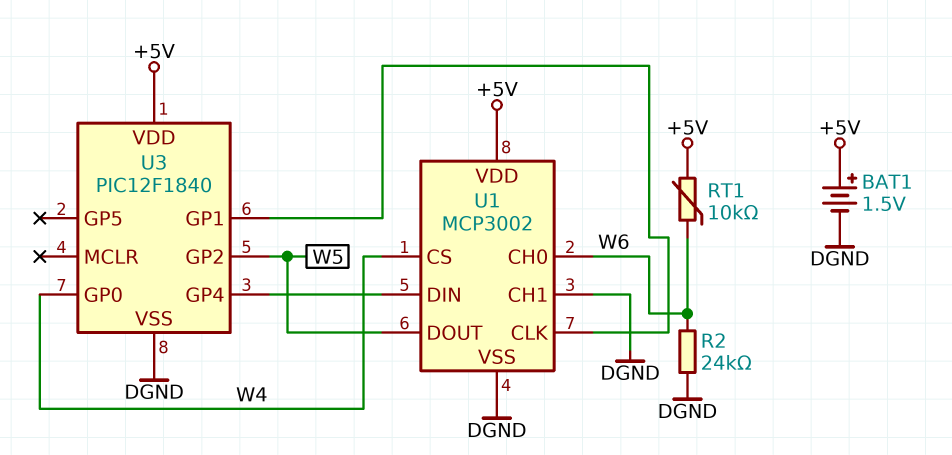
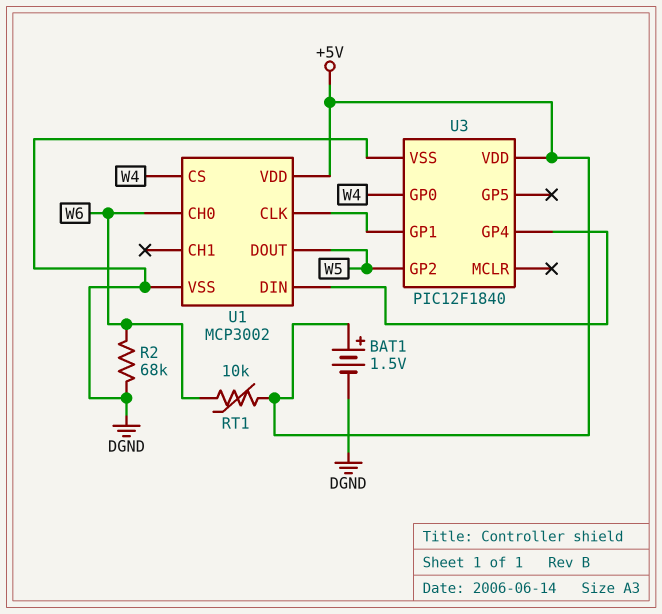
R2: 24k (DGND, W6) -> 68k (DGND, W6)
U1 pin CH1: DGND -> none

